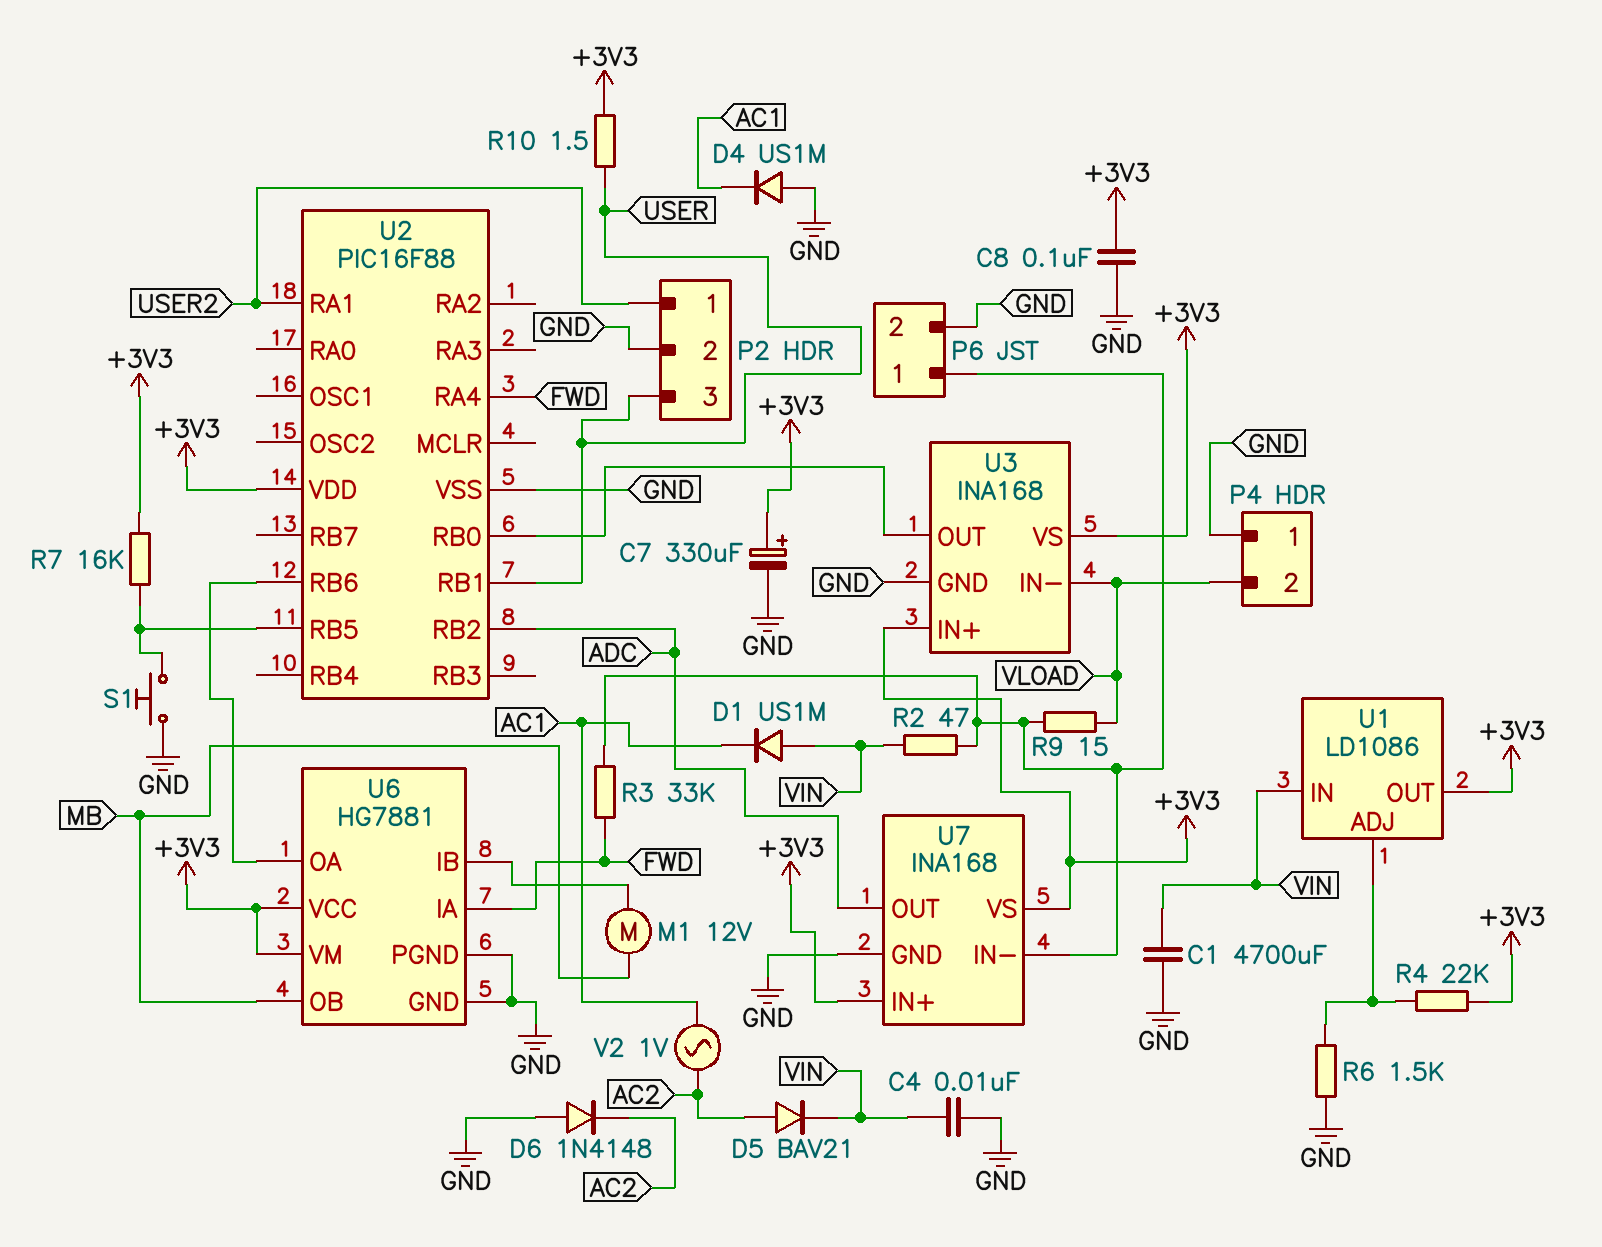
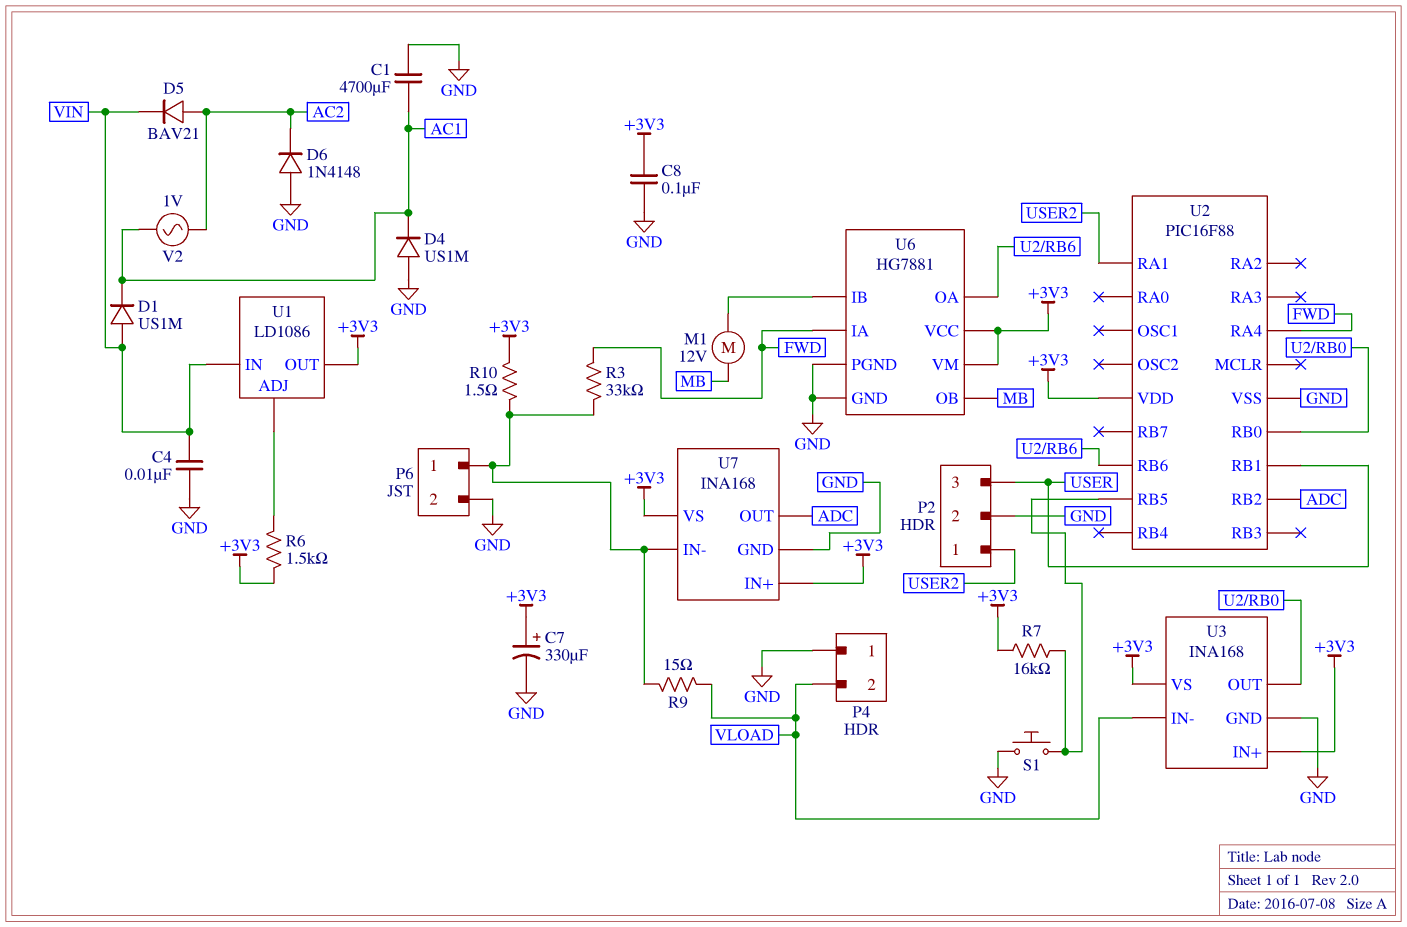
C1: 4700uF (GND, VIN) -> 4700uF (AC1, GND)
R2: 47 (P6/1, VIN) -> none
R4: 22k (+3V3, U1/ADJ) -> none
R6: 1.5k (GND, U1/ADJ) -> 1.5k (+3V3, U1/ADJ)
R10: 1.5 (+3V3, USER) -> 1.5 (+3V3, P6/1)

